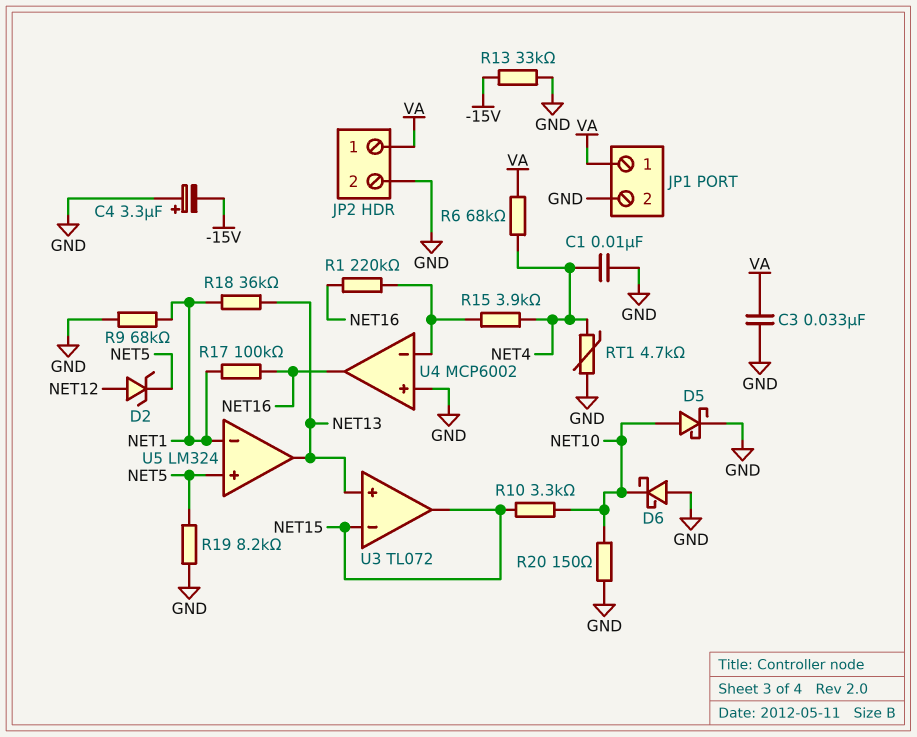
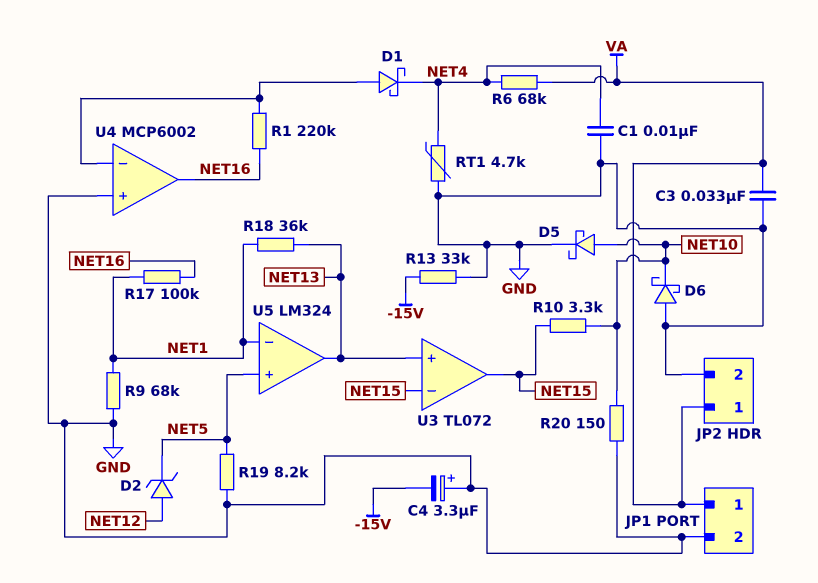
D1: none -> schottky (A U4/in-, K NET4)
R15: 3.9k (NET4, U4/in-) -> none

